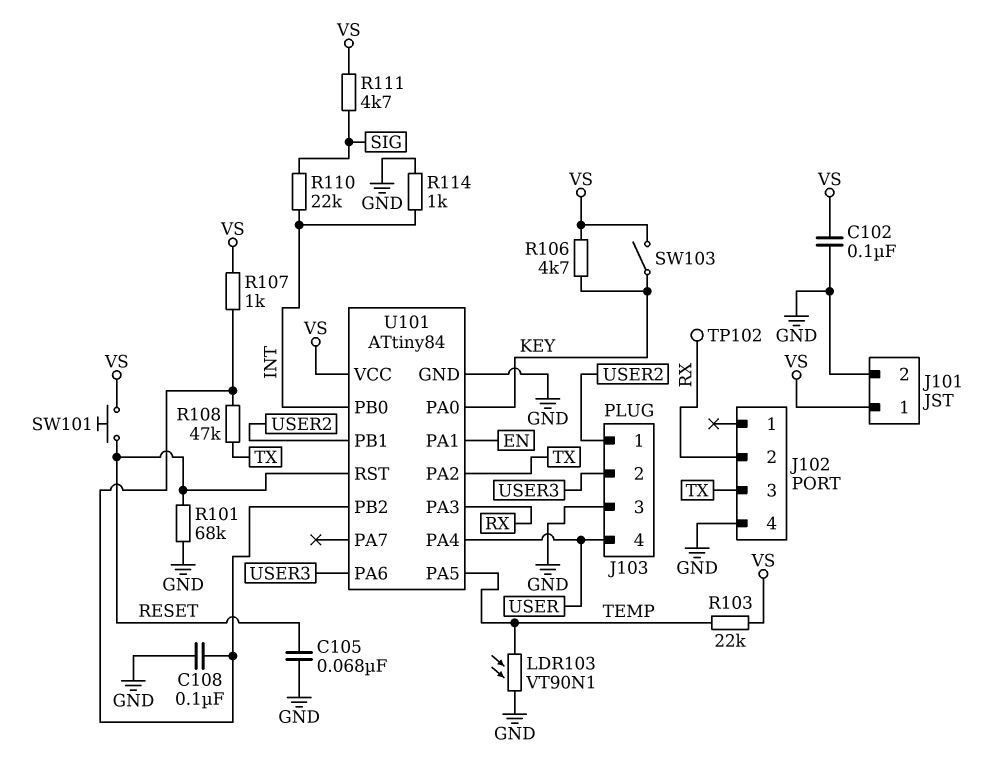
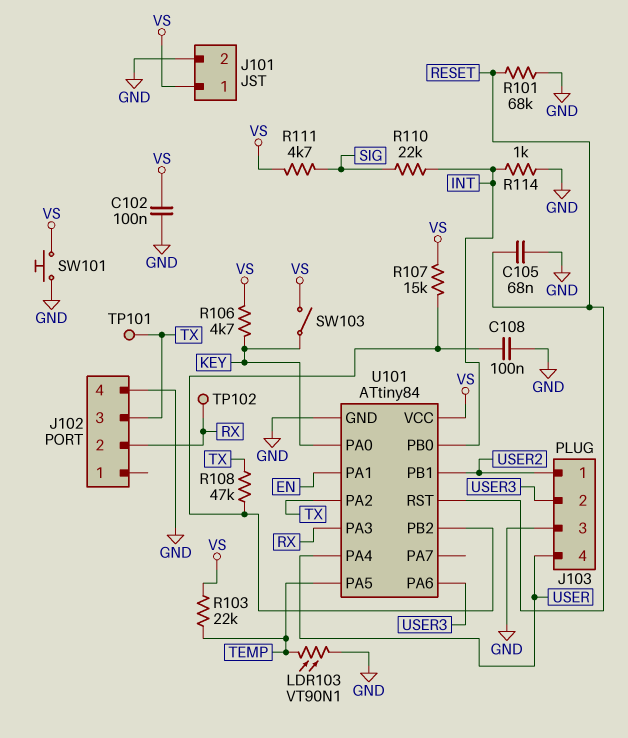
R107: 1k (U101/PB2, VS) -> 15k (U101/PB2, VS)
SW101: button (RESET, VS) -> button (GND, VS)
TP101: none -> test point (TX)

